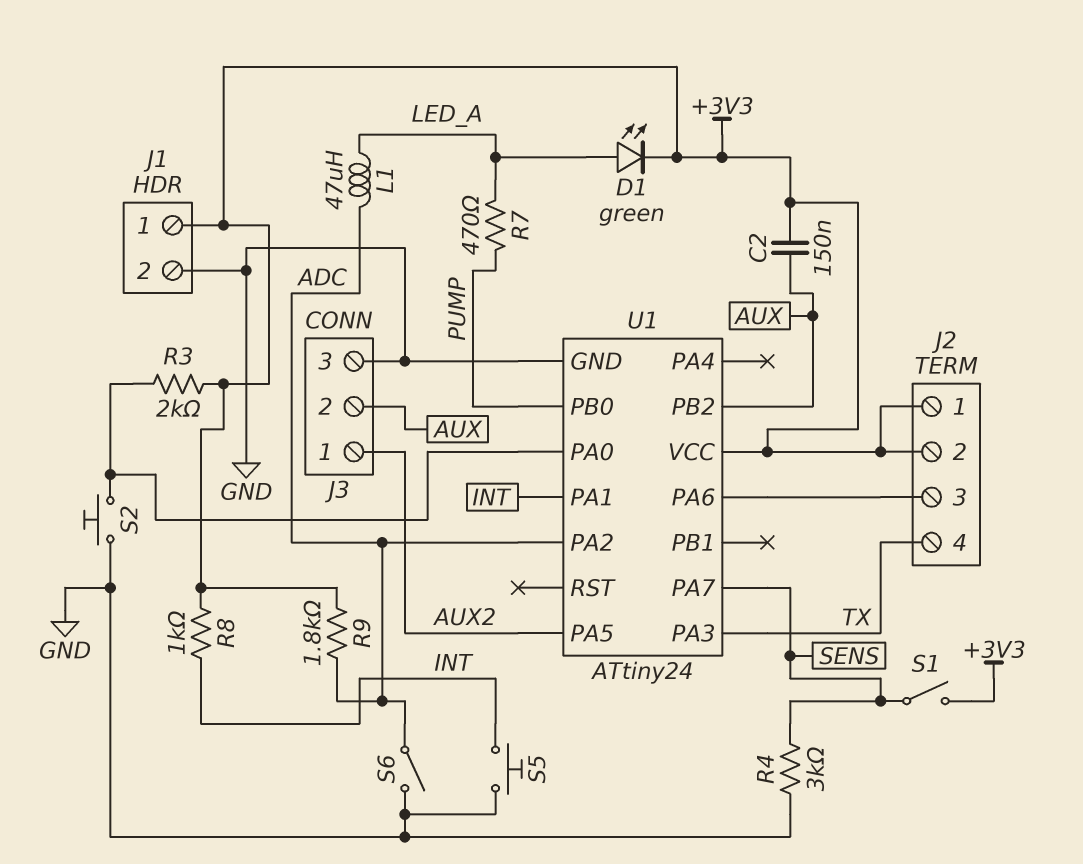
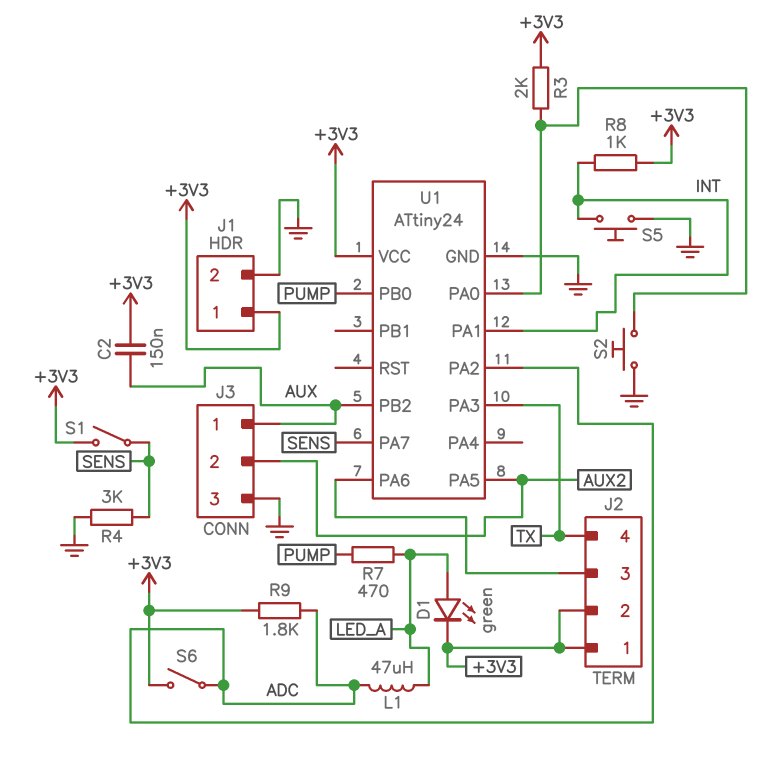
J3 pin 1: AUX2 -> AUX
J3 pin 2: AUX -> AUX2
S6: switch (ADC, GND) -> switch (+3V3, ADC)

